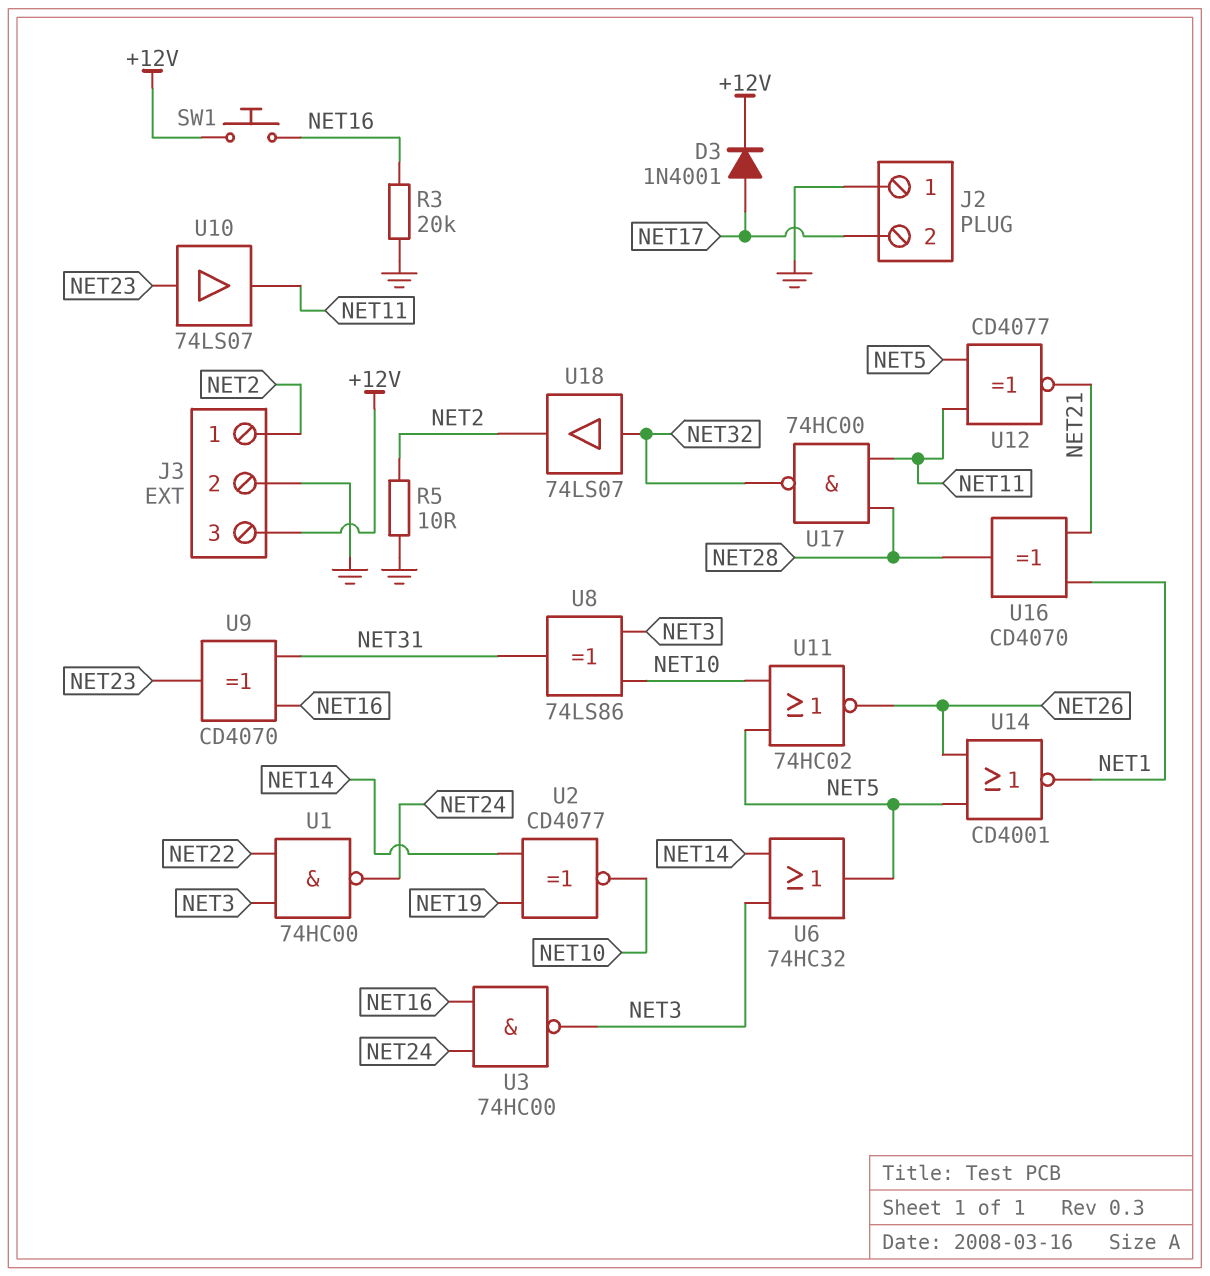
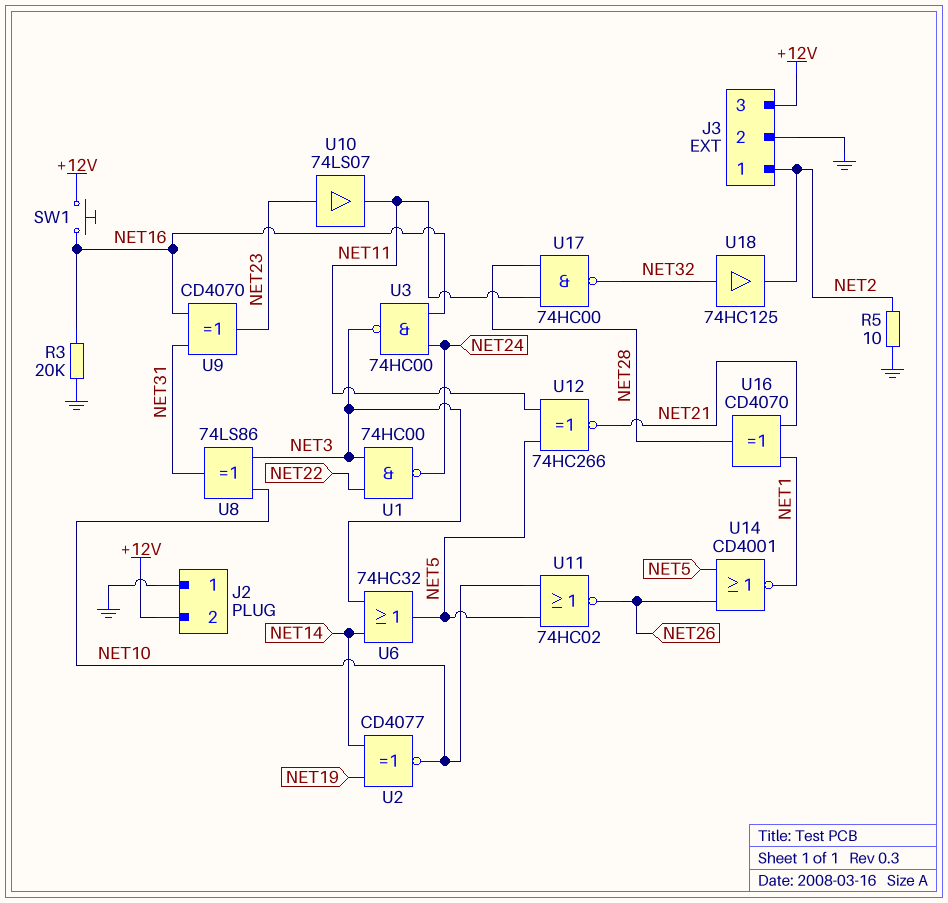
D3: diode 1N4001 (A NET17, K +12V) -> none
J2 pin 2: NET17 -> +12V
U12: XNOR CD4077 (in NET5, in NET11, out NET21) -> XNOR 74HC266 (in NET5, in NET11, out NET21)
U18: buffer 74LS07 (in NET32, out NET2) -> buffer 74HC125 (in NET32, out NET2)

